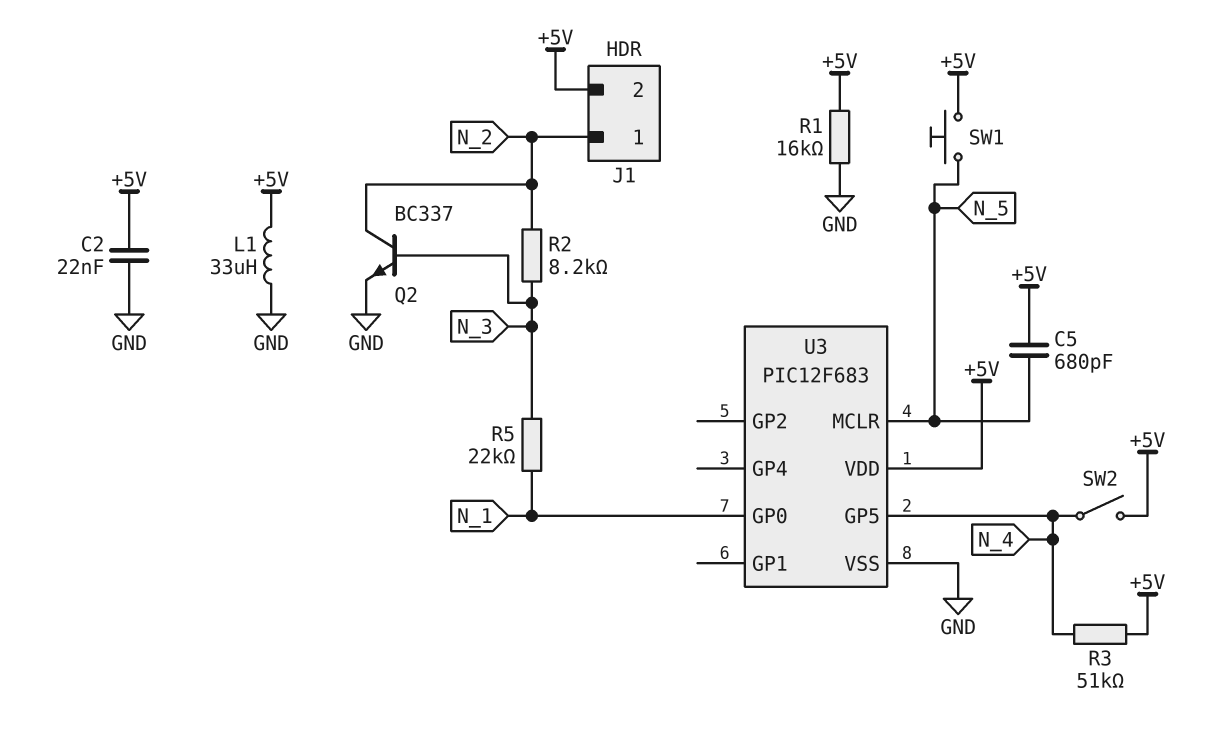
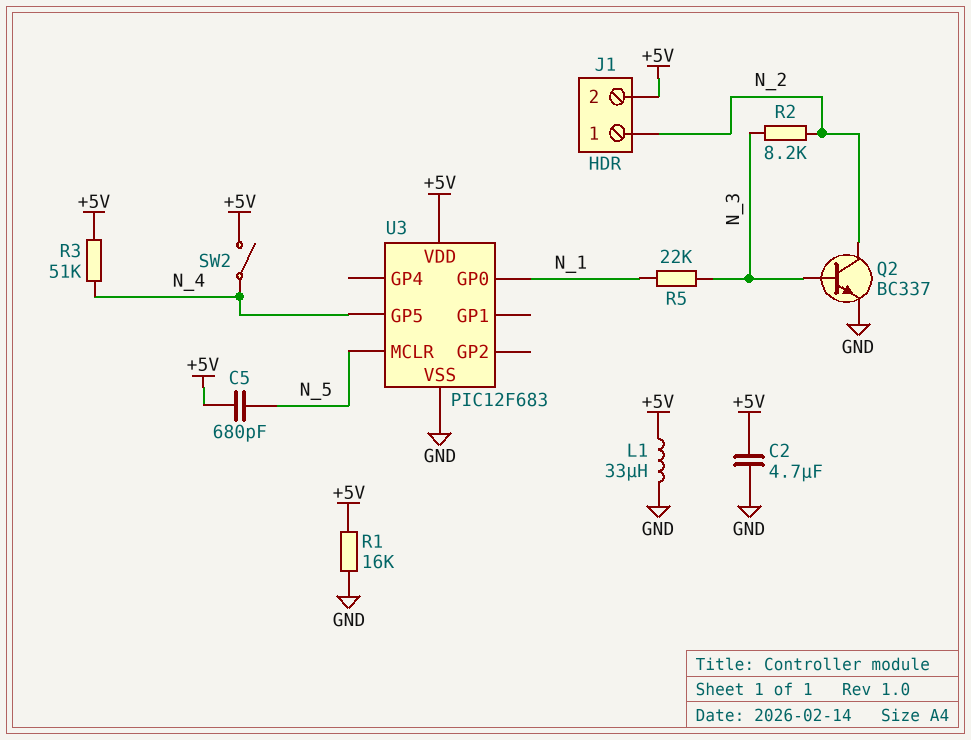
C2: 22nF (+5V, GND) -> 4.7uF (+5V, GND)
SW1: button (+5V, N_5) -> none

